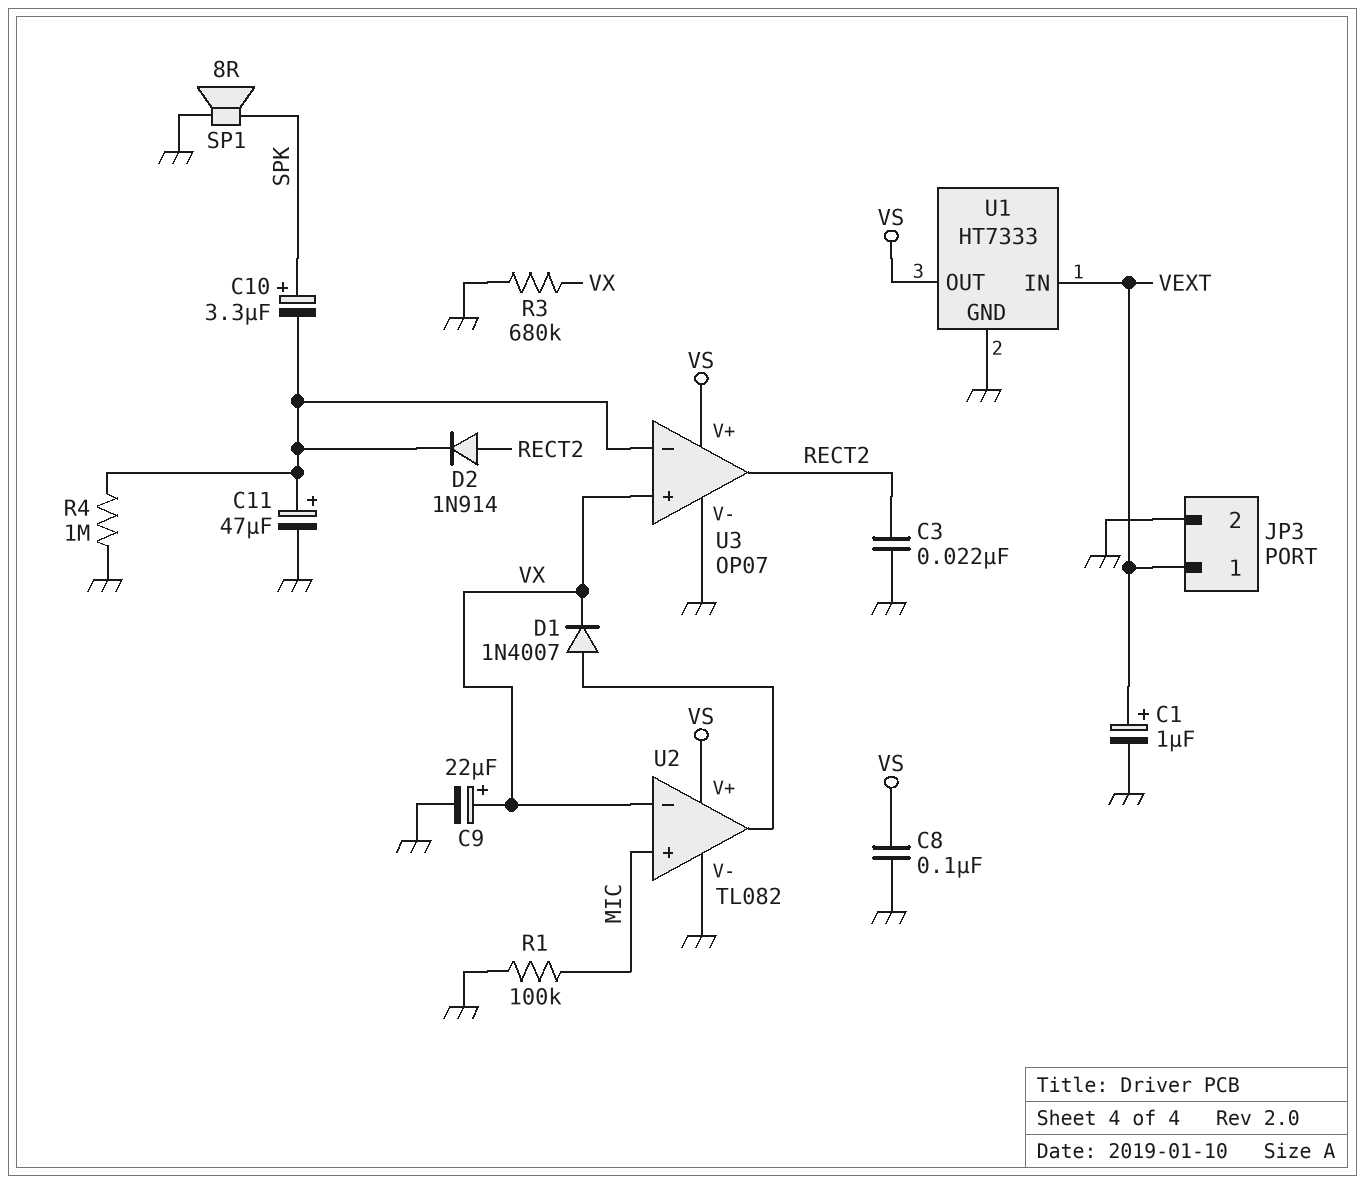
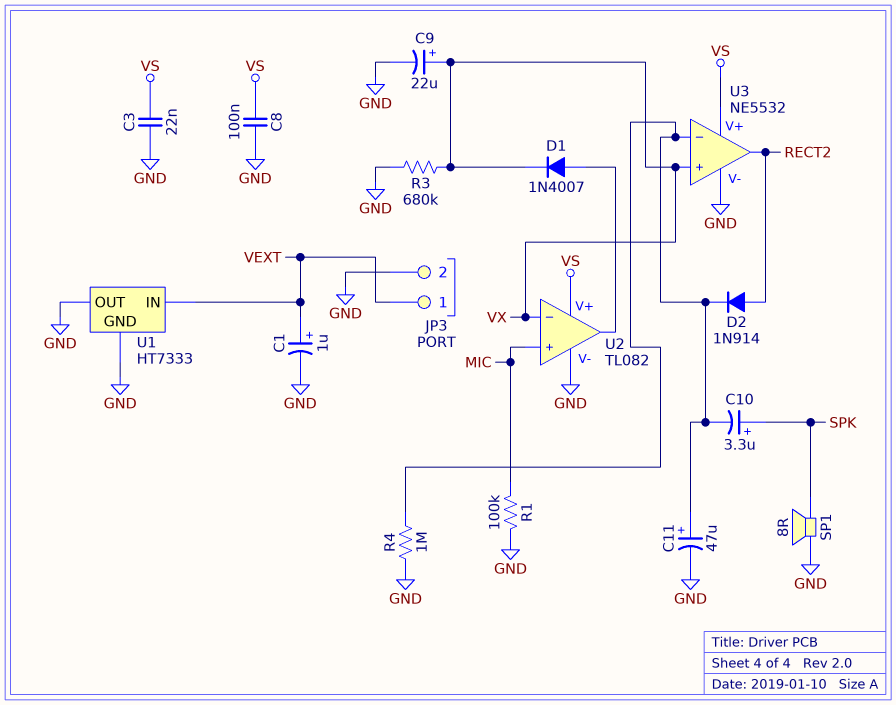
C3: 22nF (GND, RECT2) -> 22nF (GND, VS)
U1 pin OUT: VS -> GND
U3: OP07 -> NE5532

